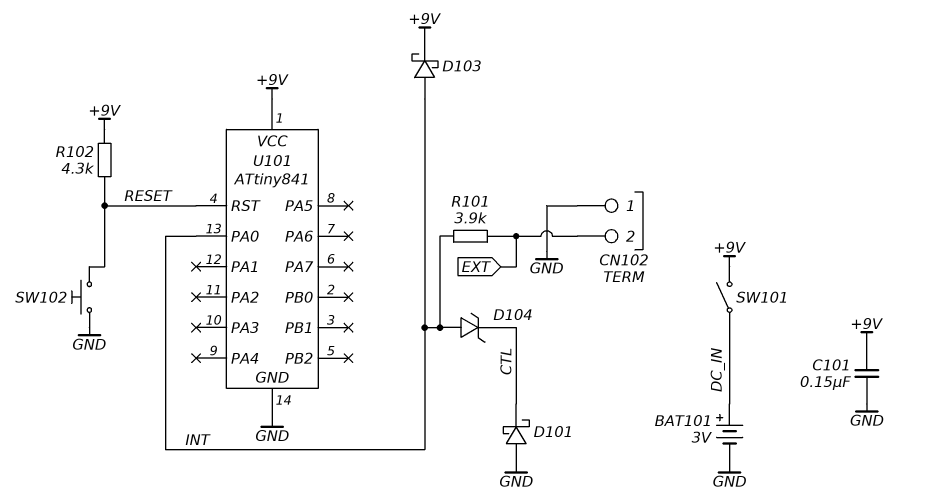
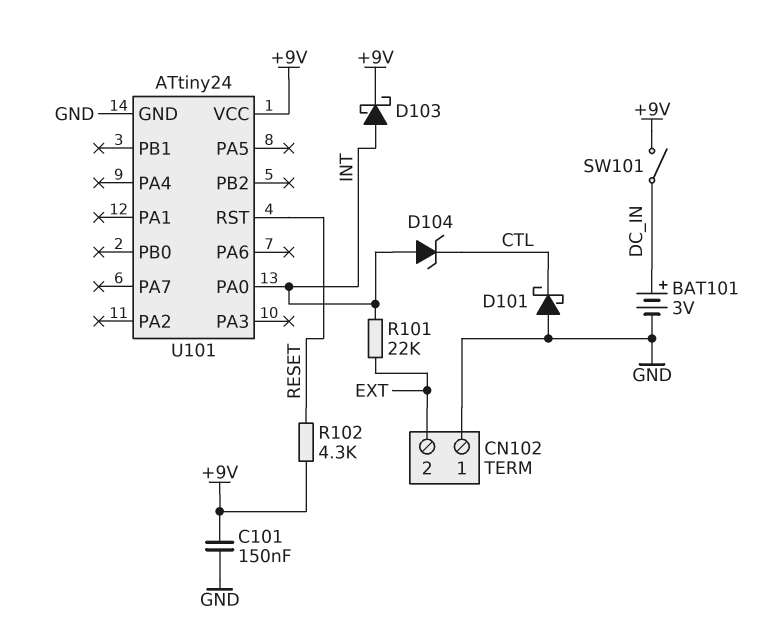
R101: 3.9k (EXT, INT) -> 22k (EXT, INT)
SW102: button (GND, RESET) -> none
U101: ATtiny841 -> ATtiny24

